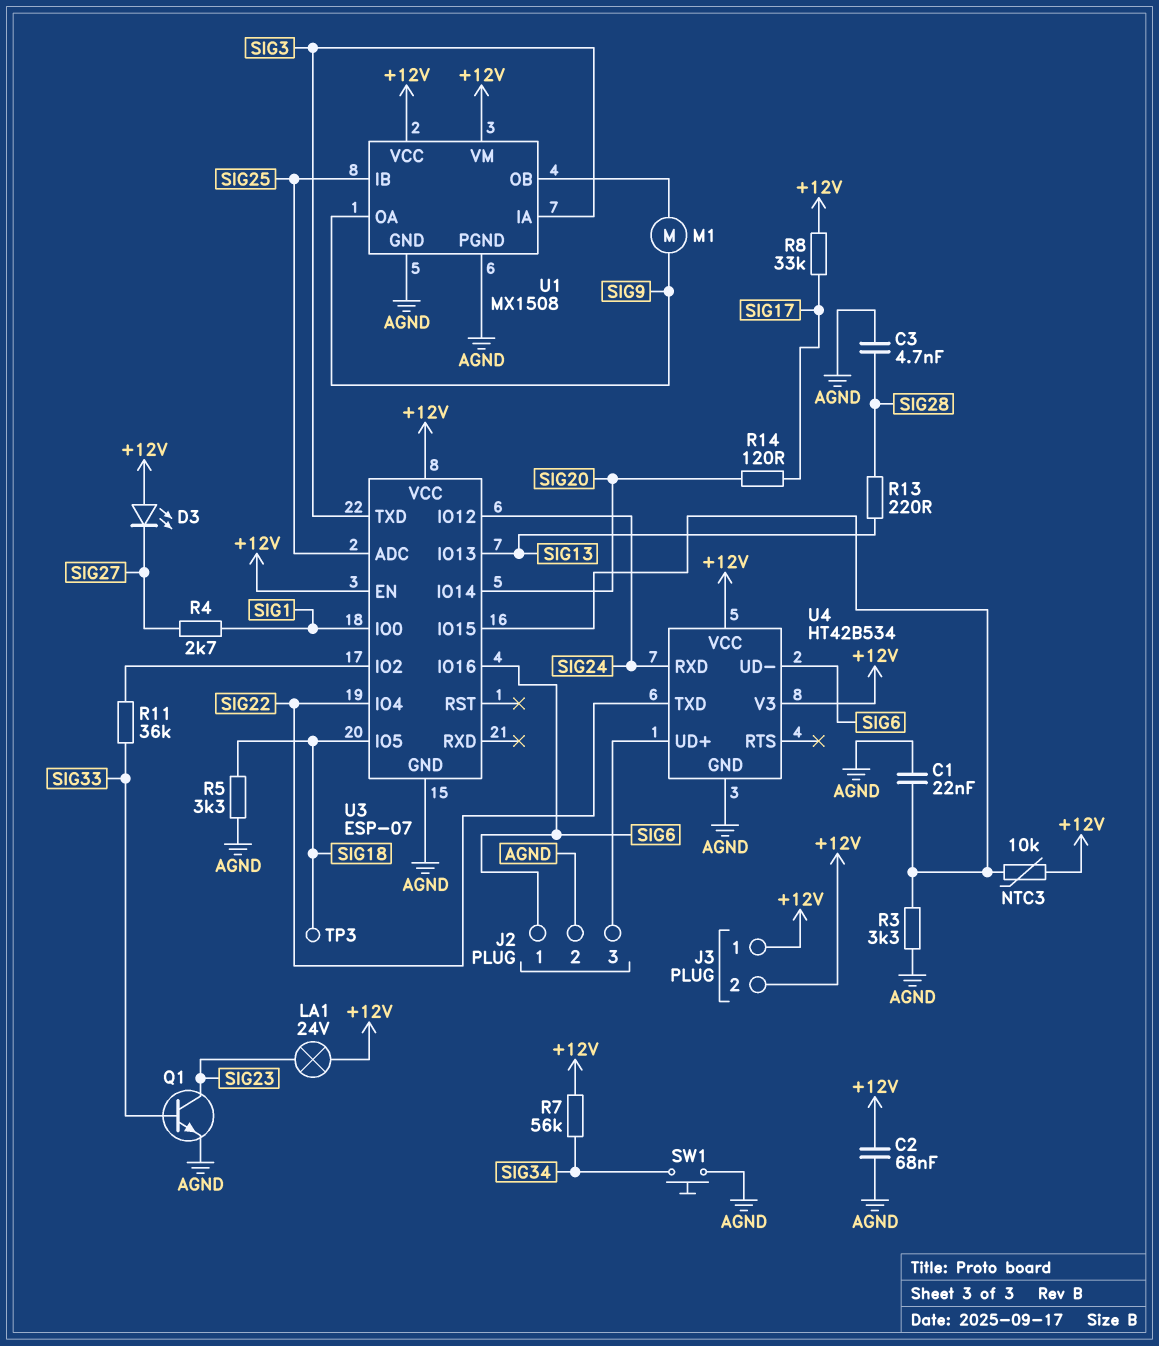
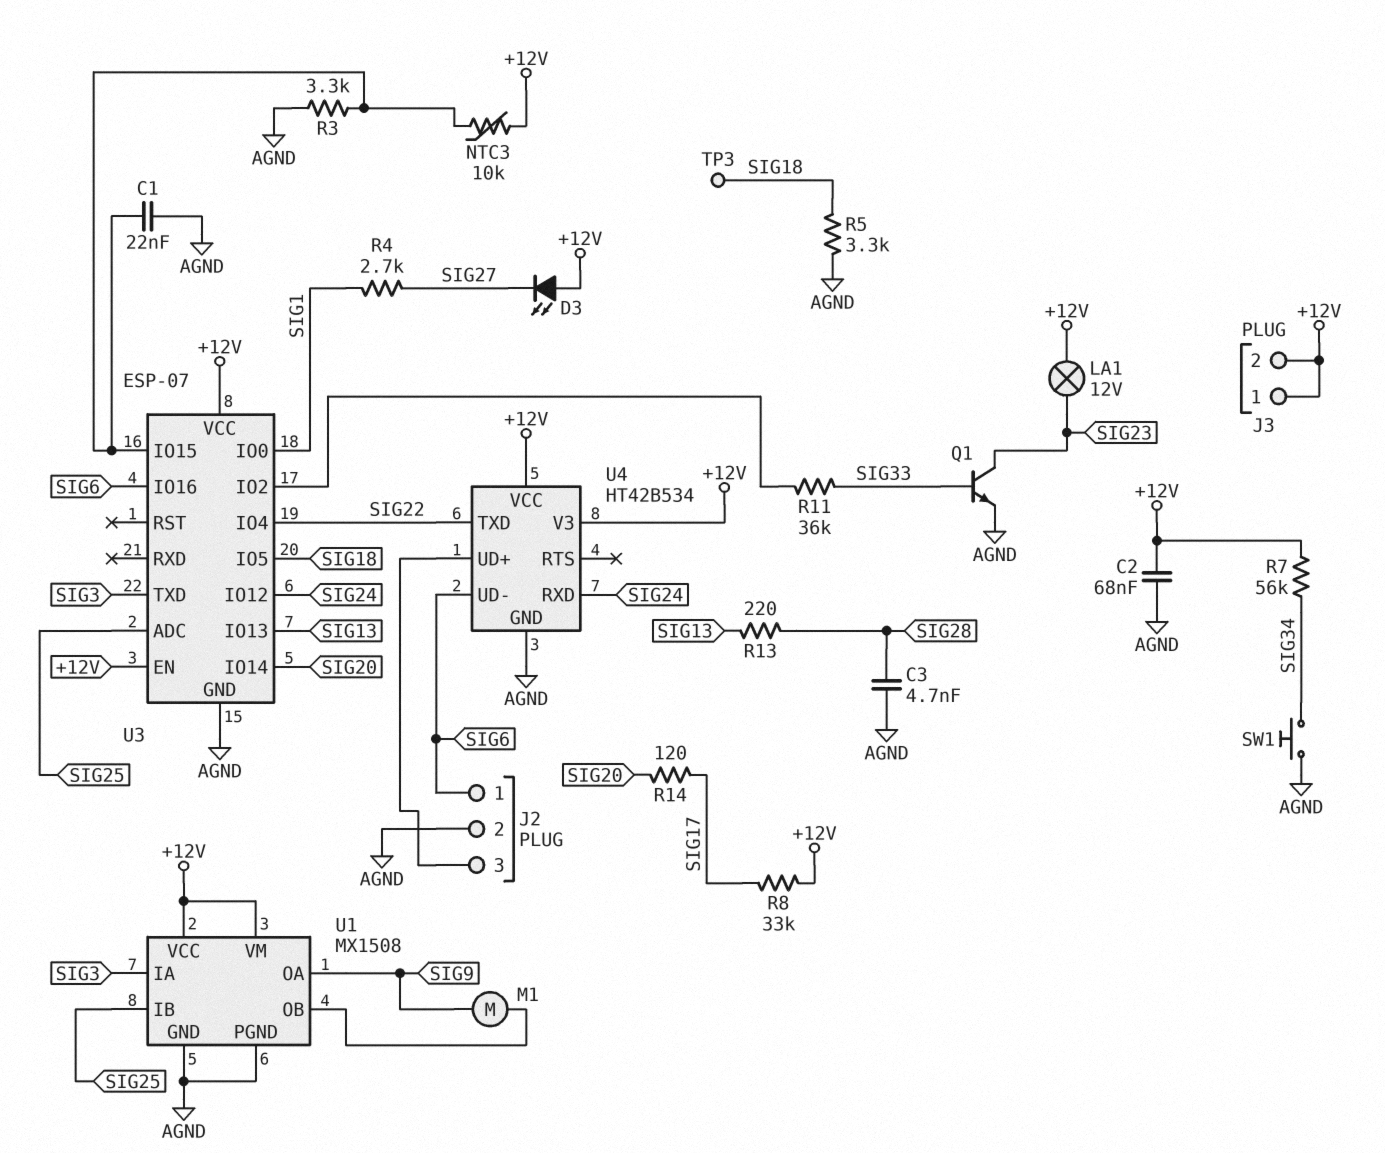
LA1: lamp 24V (+12V, SIG23) -> lamp 12V (+12V, SIG23)

